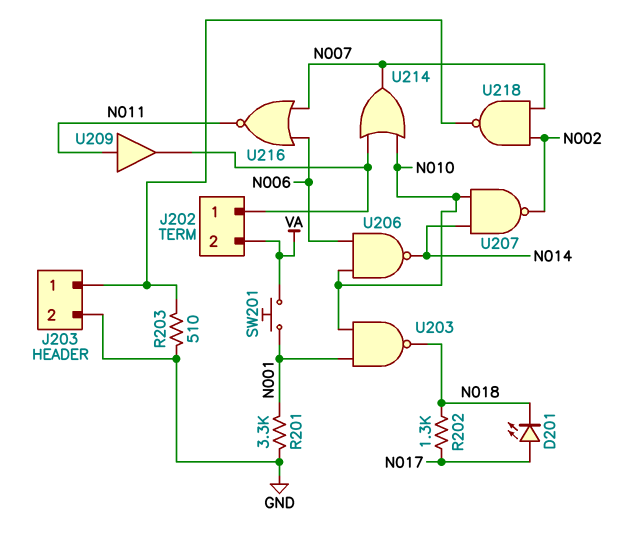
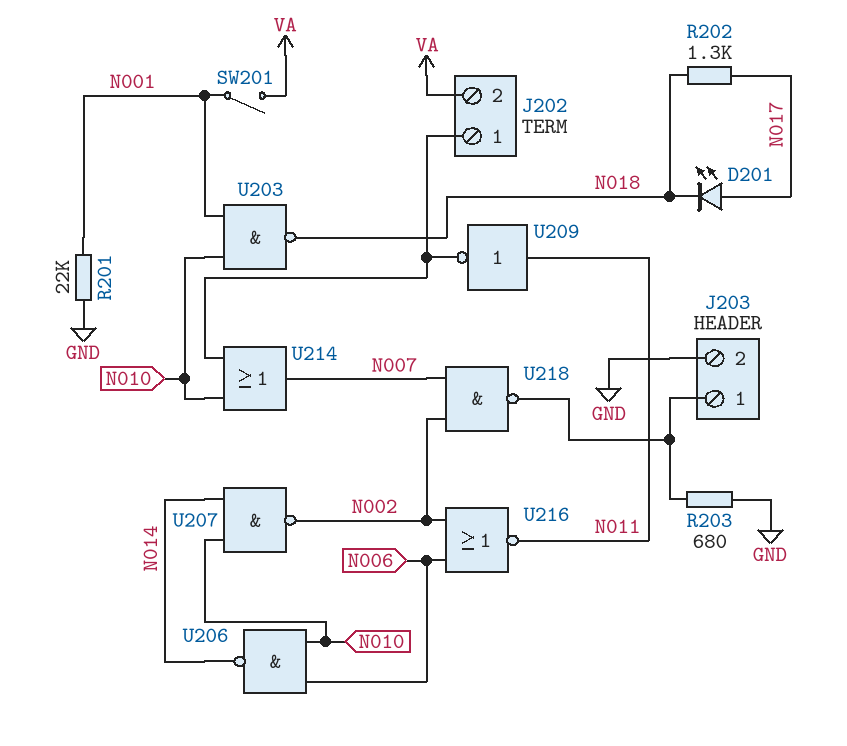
R201: 3.3k (GND, N001) -> 22k (GND, N001)
R203: 510 (GND, J203/1) -> 680 (GND, J203/1)
SW201: button (N001, VA) -> switch (N001, VA)
U209: buffer (in N011, out J202/1) -> NOT (in N011, out J202/1)
U216: NOR (in N006, in N007, out N011) -> NOR (in N002, in N006, out N011)

